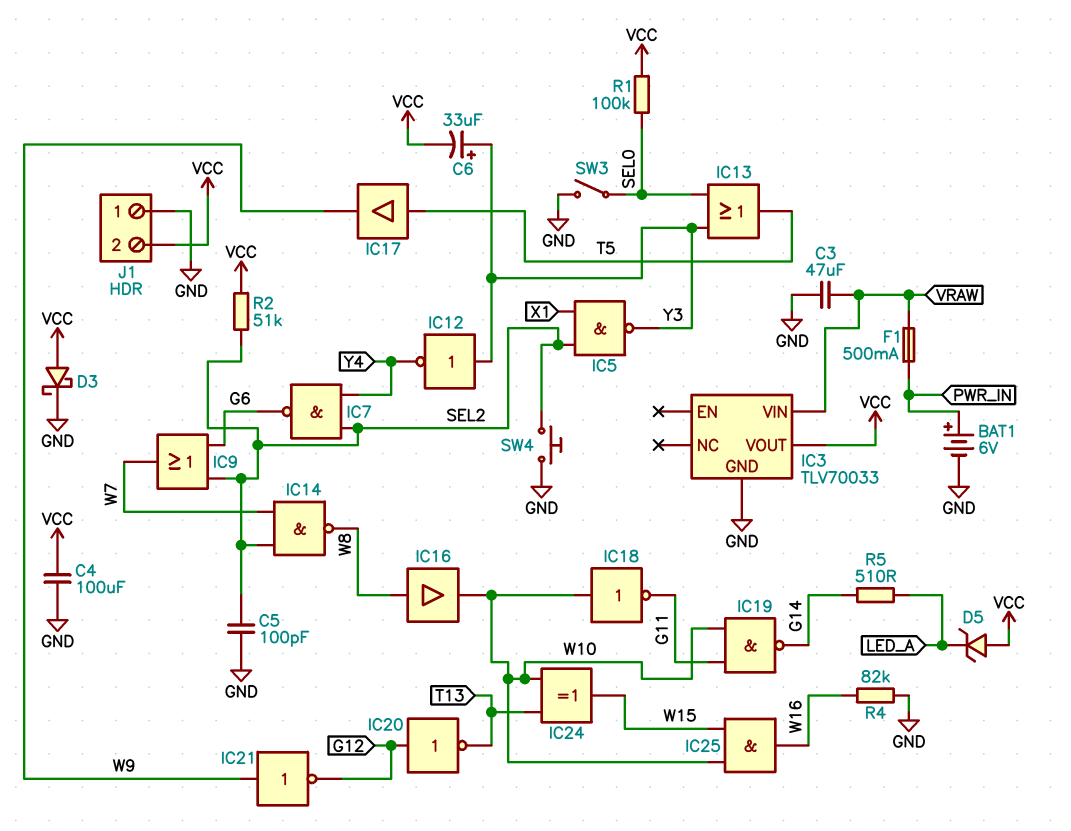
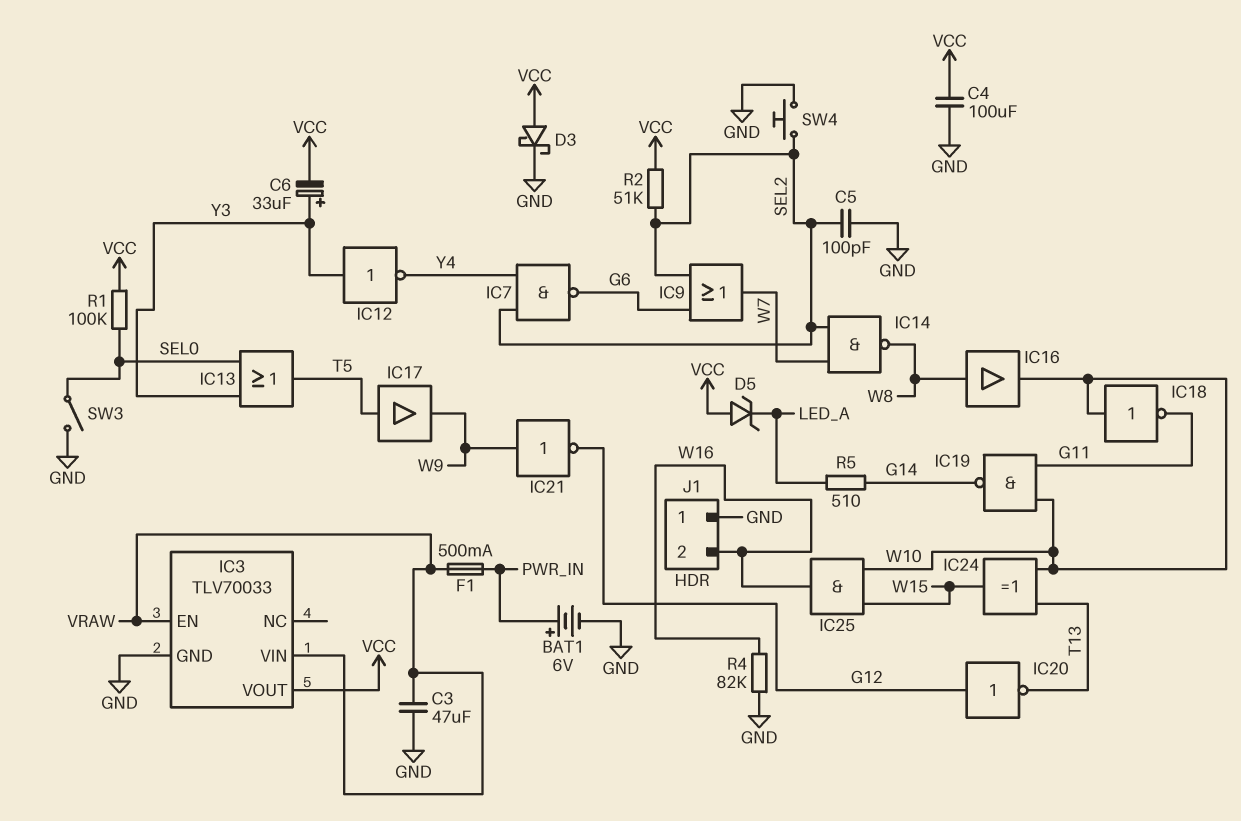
IC3 pin EN: none -> VRAW
IC5: NAND (in SEL2, in X1, out Y3) -> none
J1 pin 2: VCC -> W16

